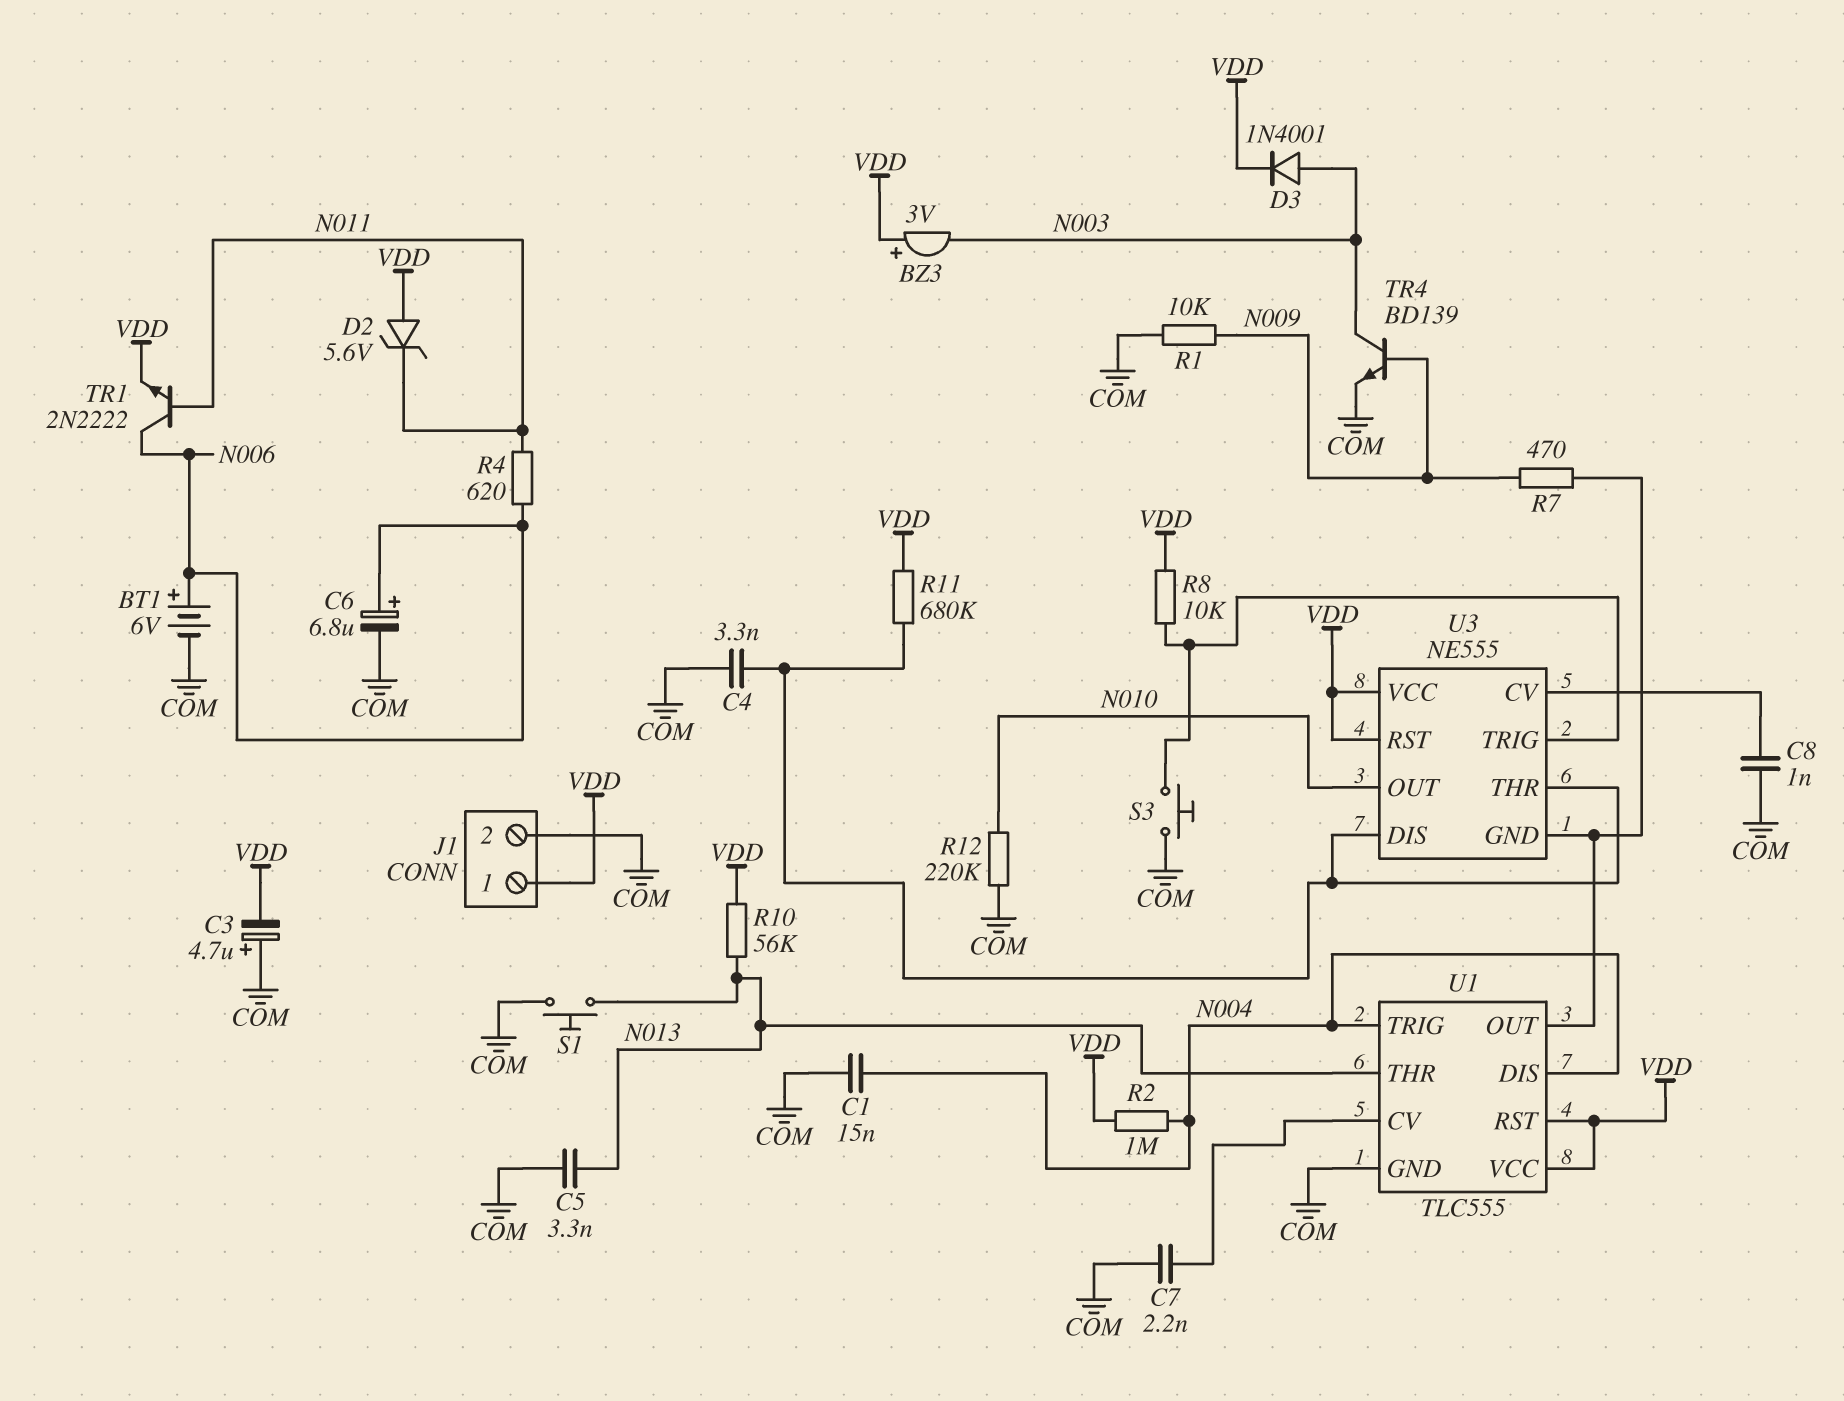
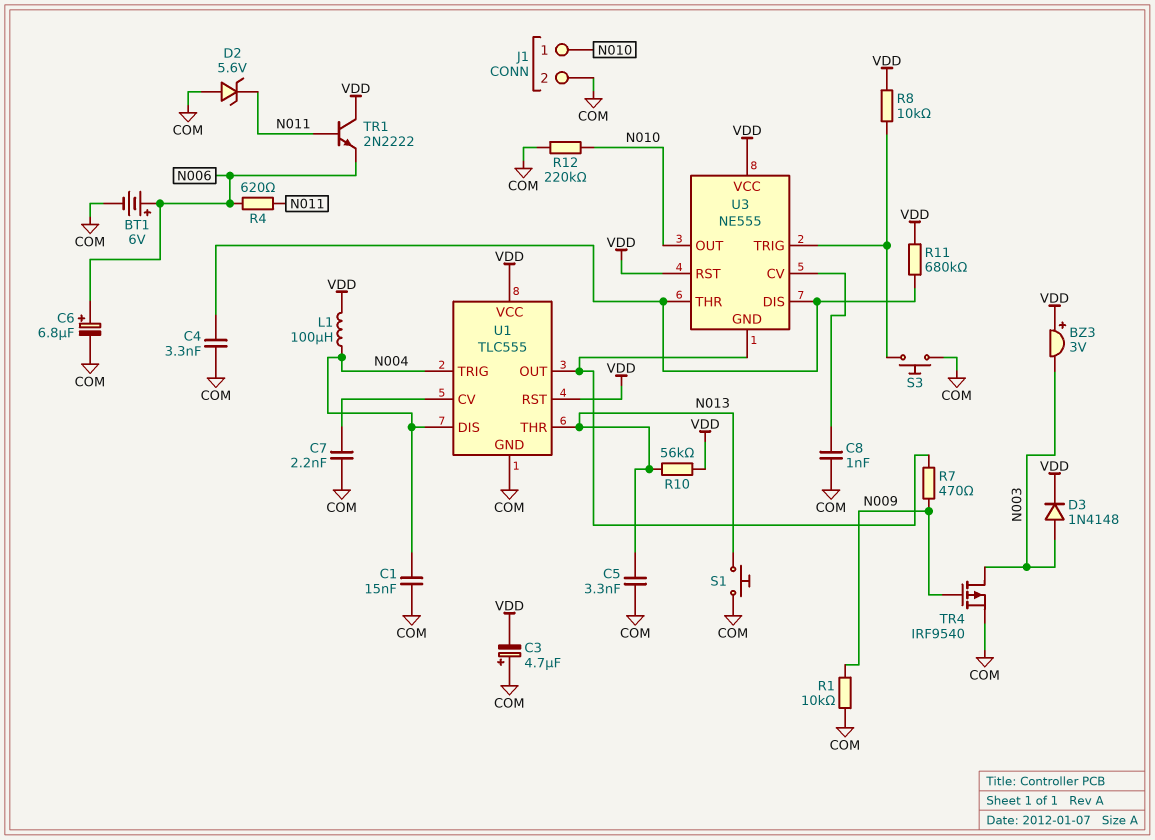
D2: zener 5.6V (A VDD, K N011) -> zener 5.6V (A COM, K N011)
D3: diode 1N4001 (A N003, K VDD) -> diode 1N4148 (A N003, K VDD)
J1 pin 1: VDD -> N010
L1: none -> 100uH (N004, VDD)
R2: 1M (N004, VDD) -> none
TR1: NPN 2N2222 (B N011, C N006, E VDD) -> NPN 2N2222 (B N011, C VDD, E N006)
TR4: NPN BD139 (B N009, C N003, E COM) -> PMOS IRF9540 (G N009, D N003, S COM)

